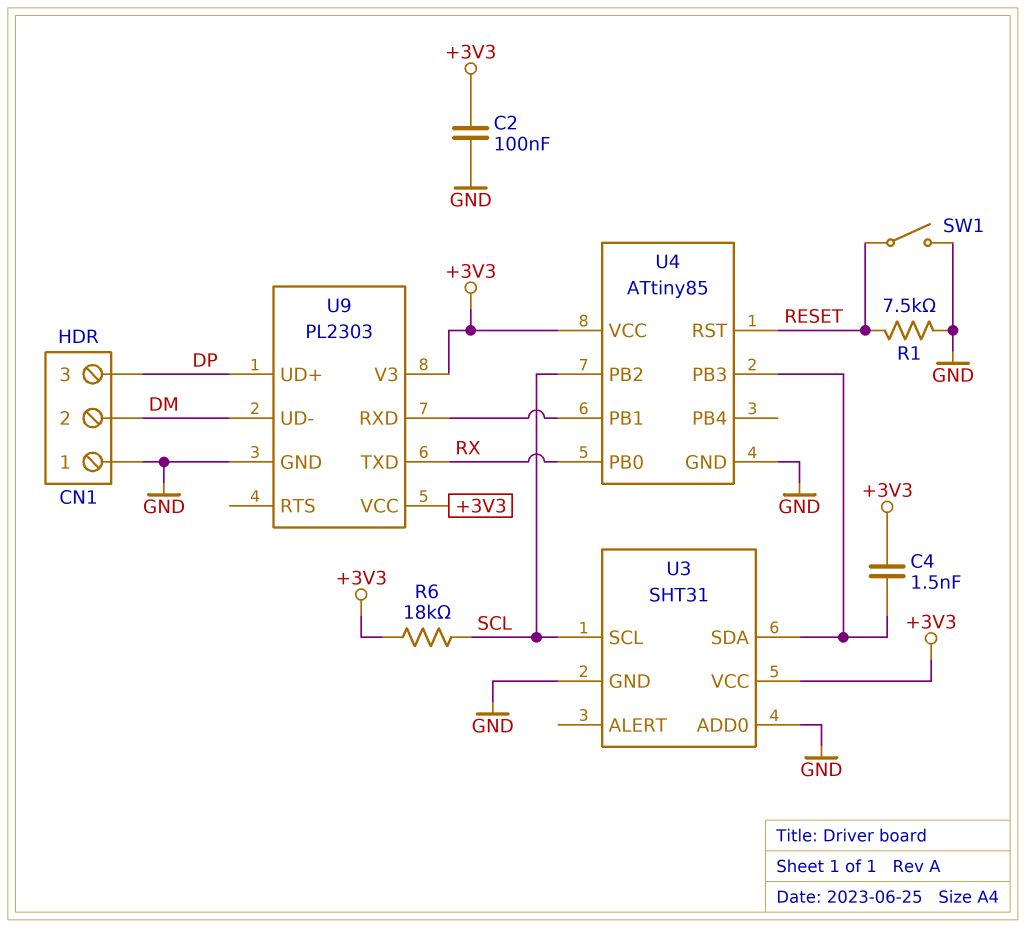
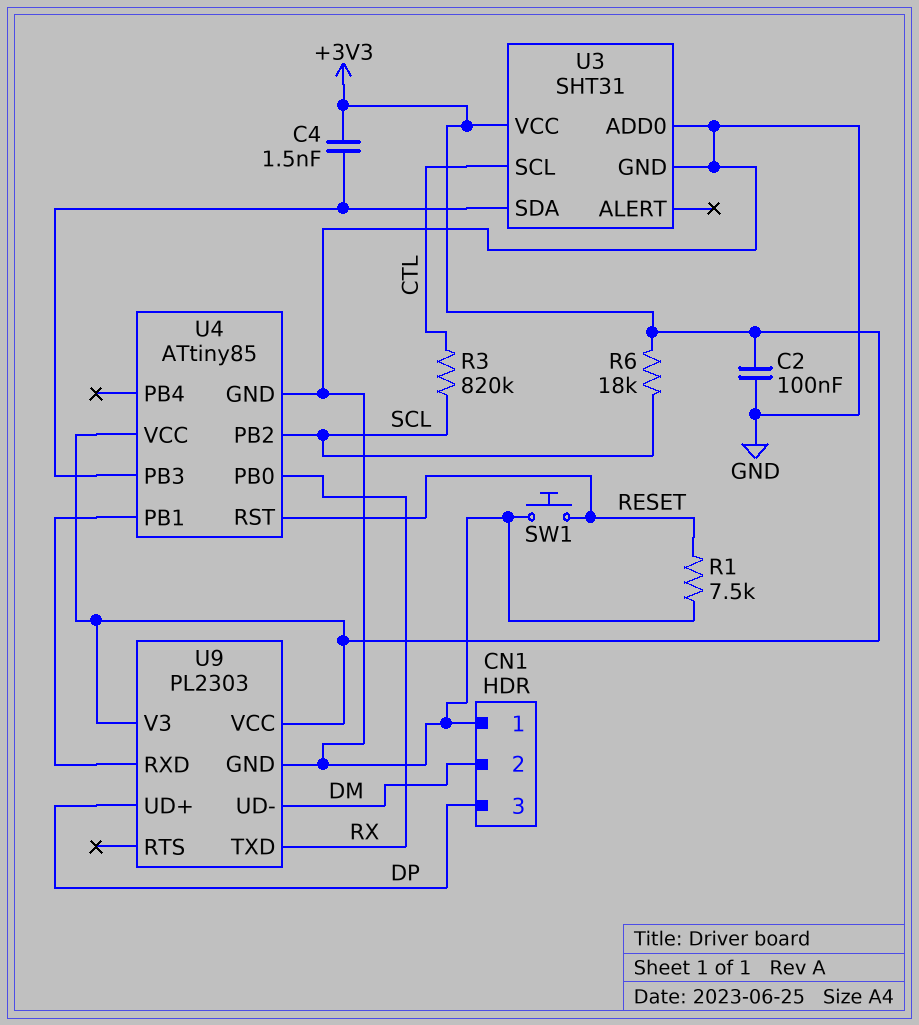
R3: none -> 820k (CTL, SCL)
SW1: switch (GND, RESET) -> button (GND, RESET)
U3 pin SCL: SCL -> CTL

